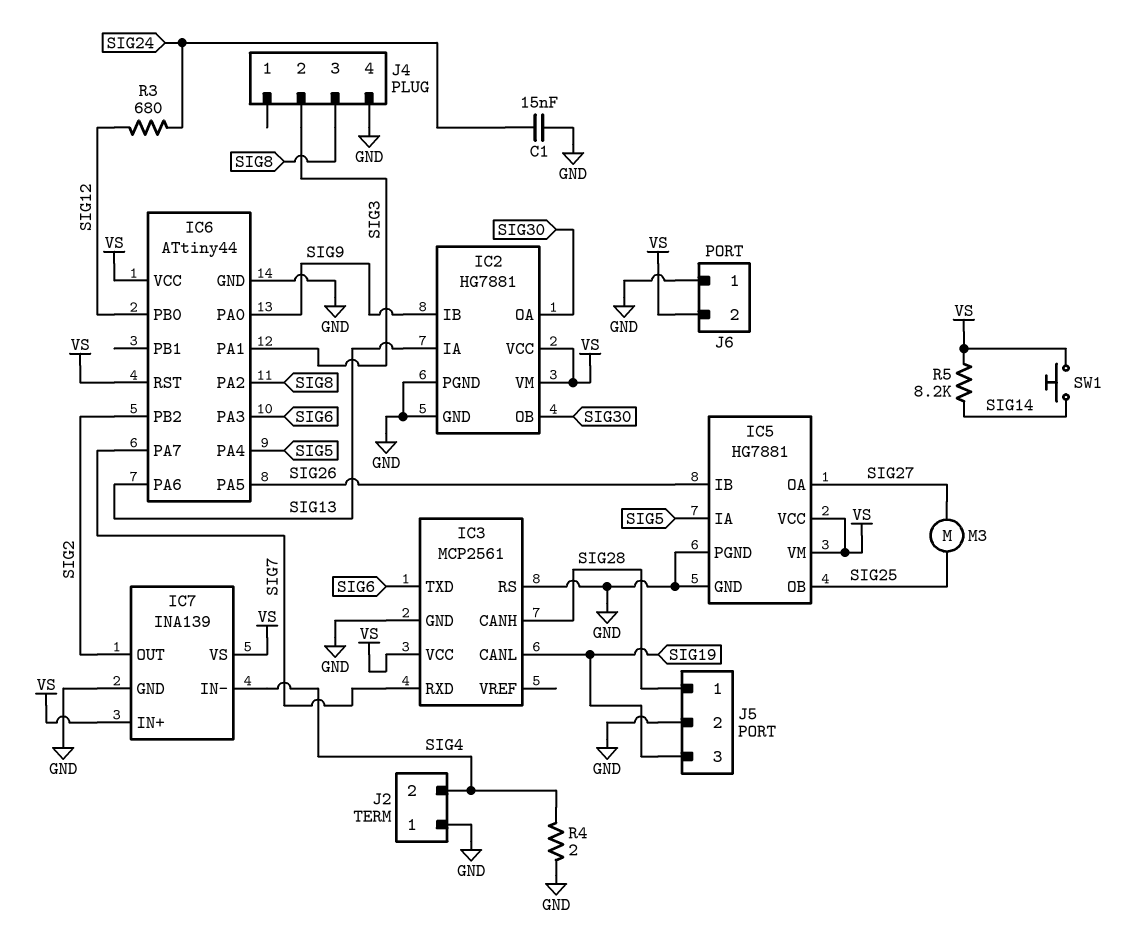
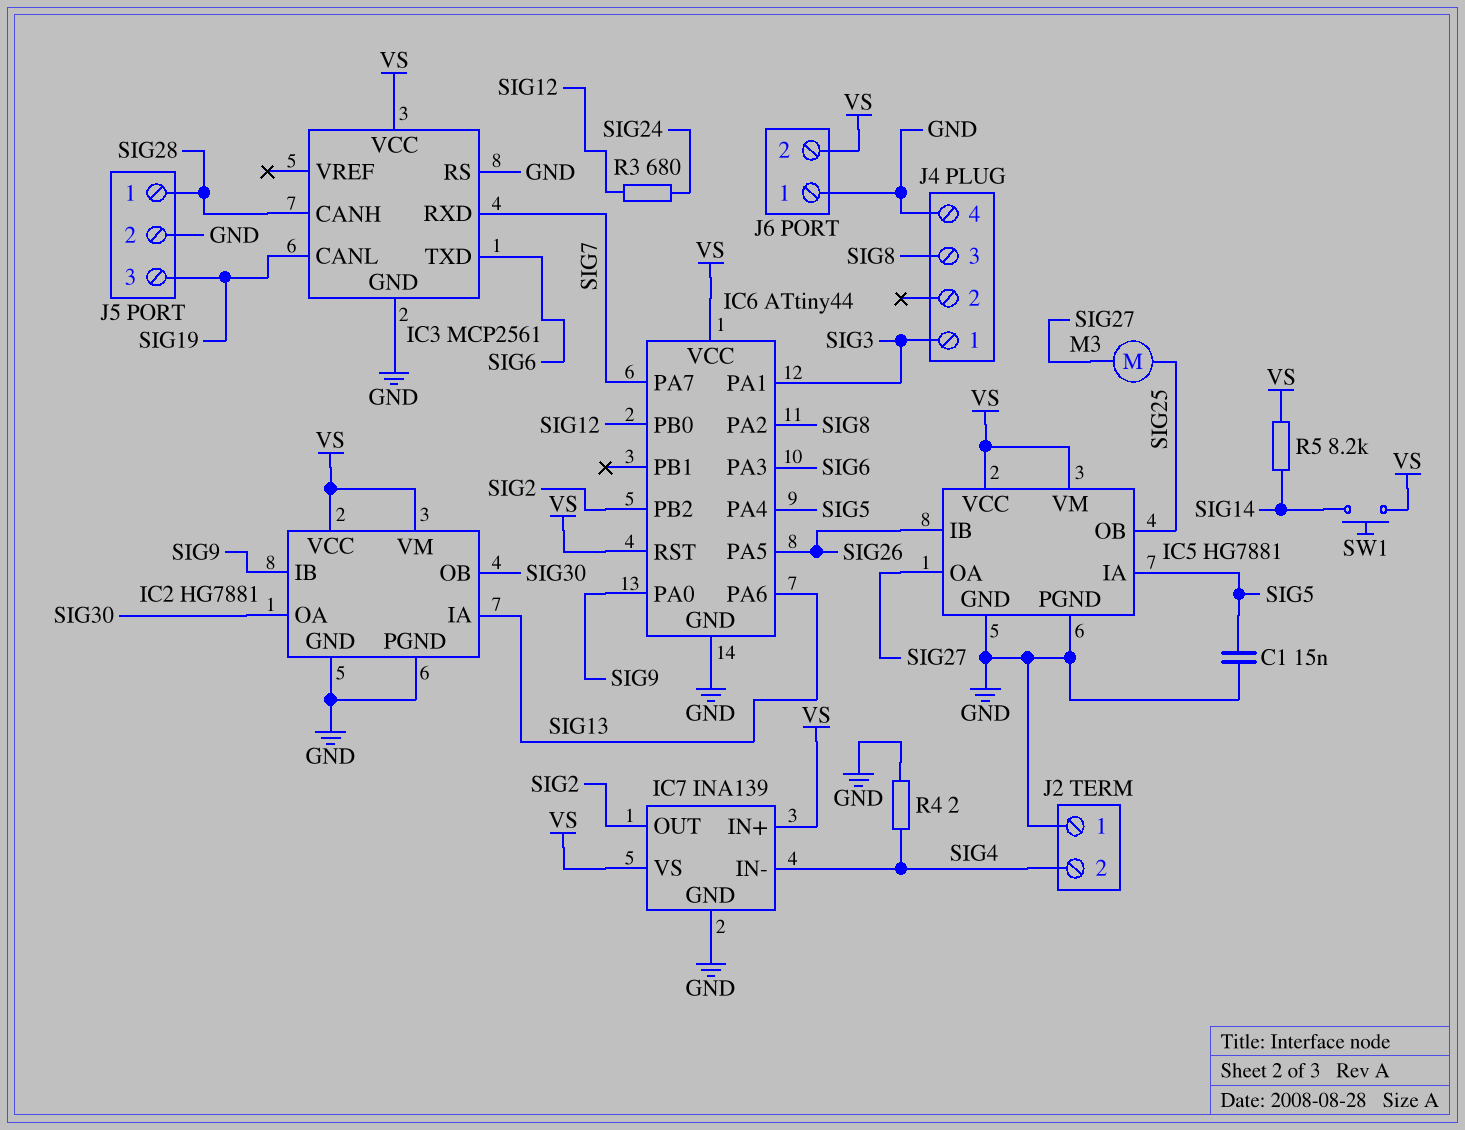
C1: 15nF (GND, SIG24) -> 15nF (GND, SIG5)
J4 pin 1: none -> SIG3
J4 pin 2: SIG3 -> none

